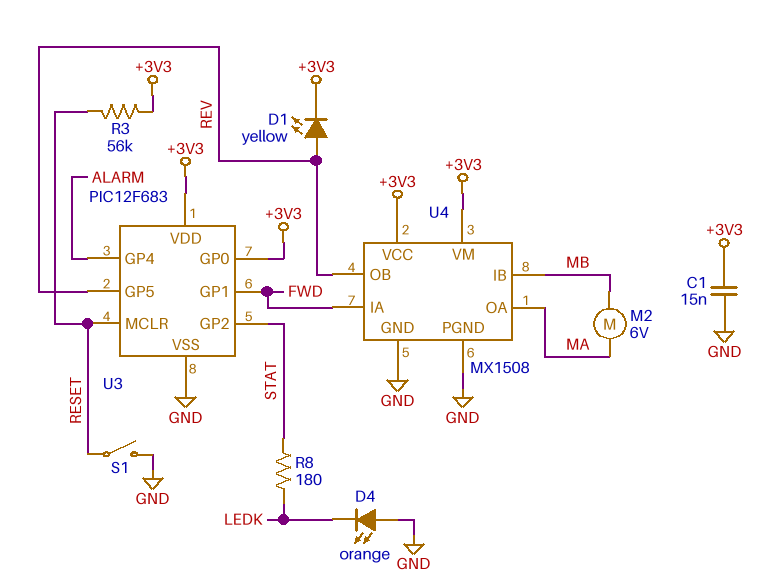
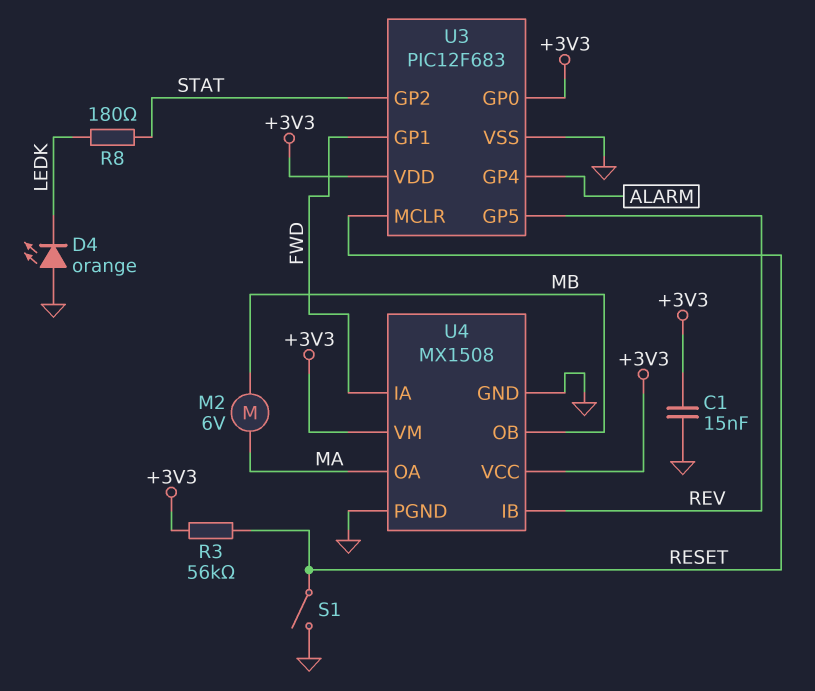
D1: LED yellow (A REV, K +3V3) -> none
U4 pin IB: MB -> REV
U4 pin OB: REV -> MB

